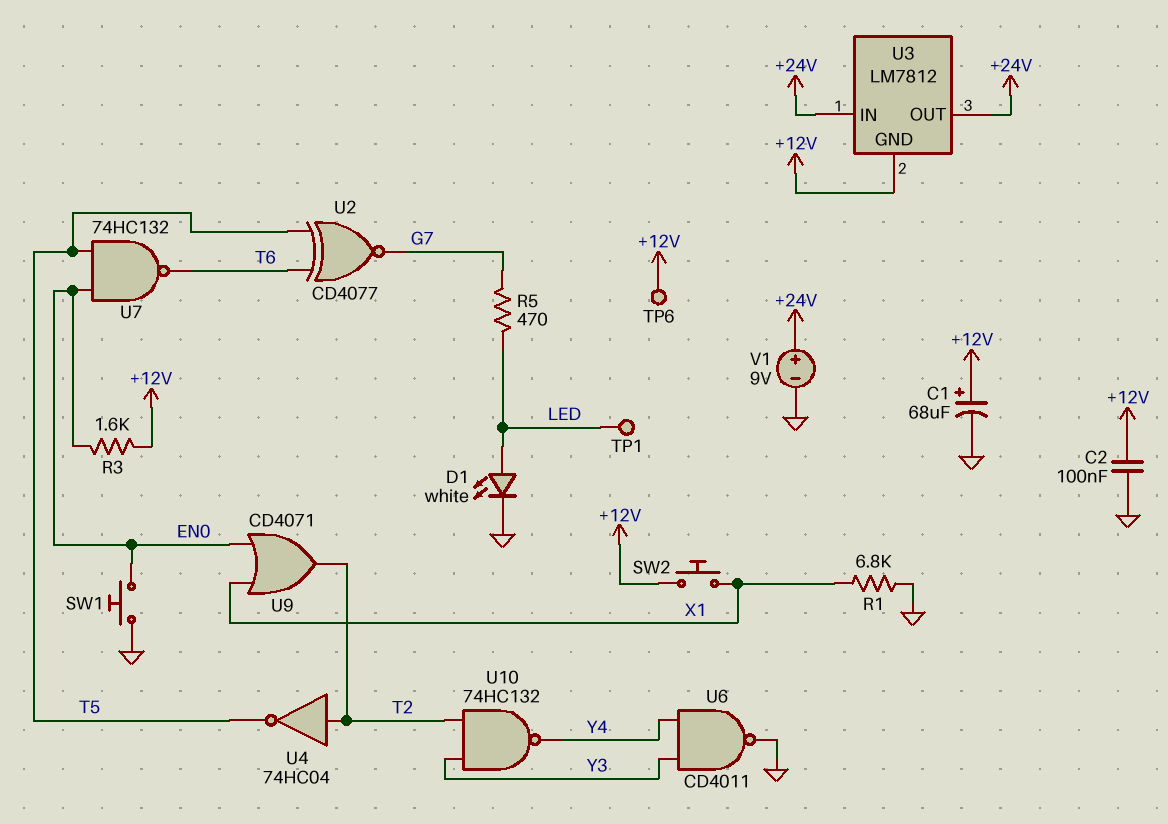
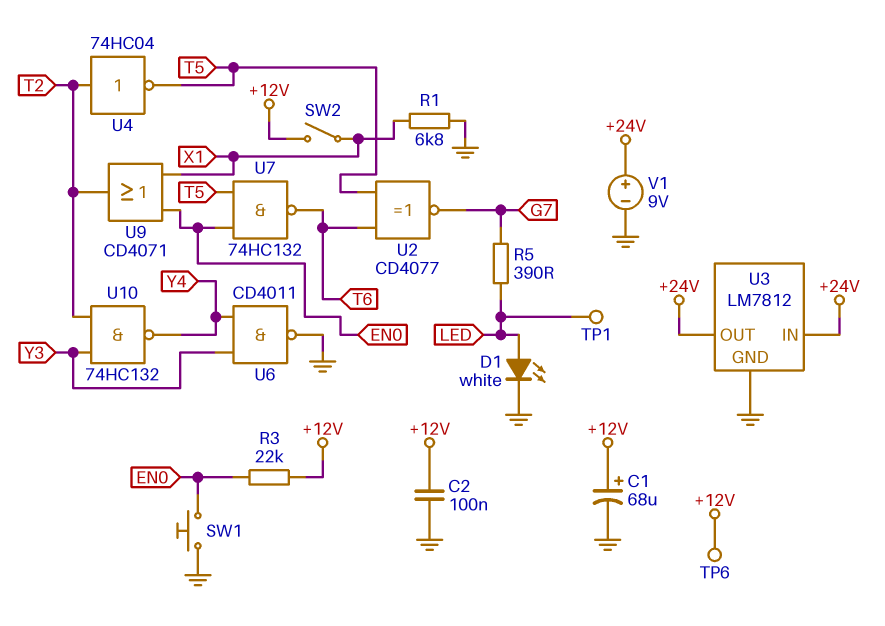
R3: 1.6k (+12V, EN0) -> 22k (+12V, EN0)
R5: 470 (G7, LED) -> 390 (G7, LED)
SW2: button (+12V, X1) -> switch (+12V, X1)
U3 pin GND: +12V -> GND

